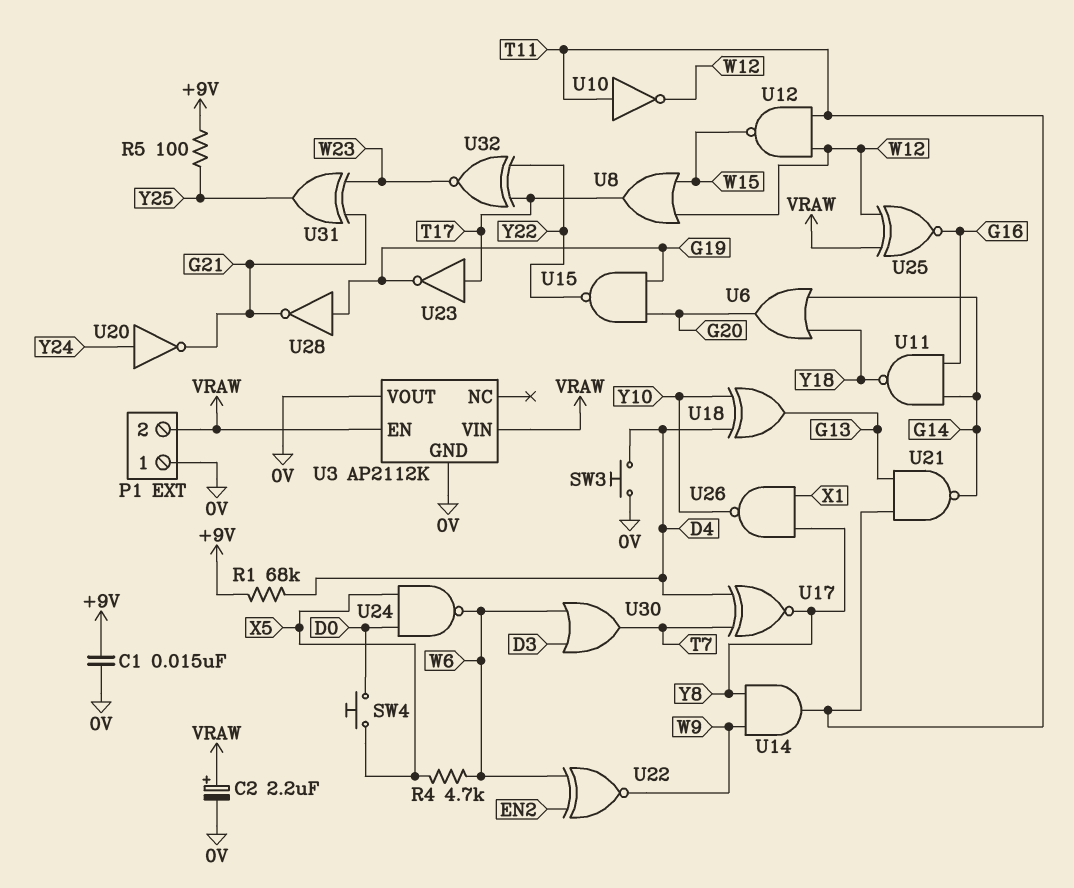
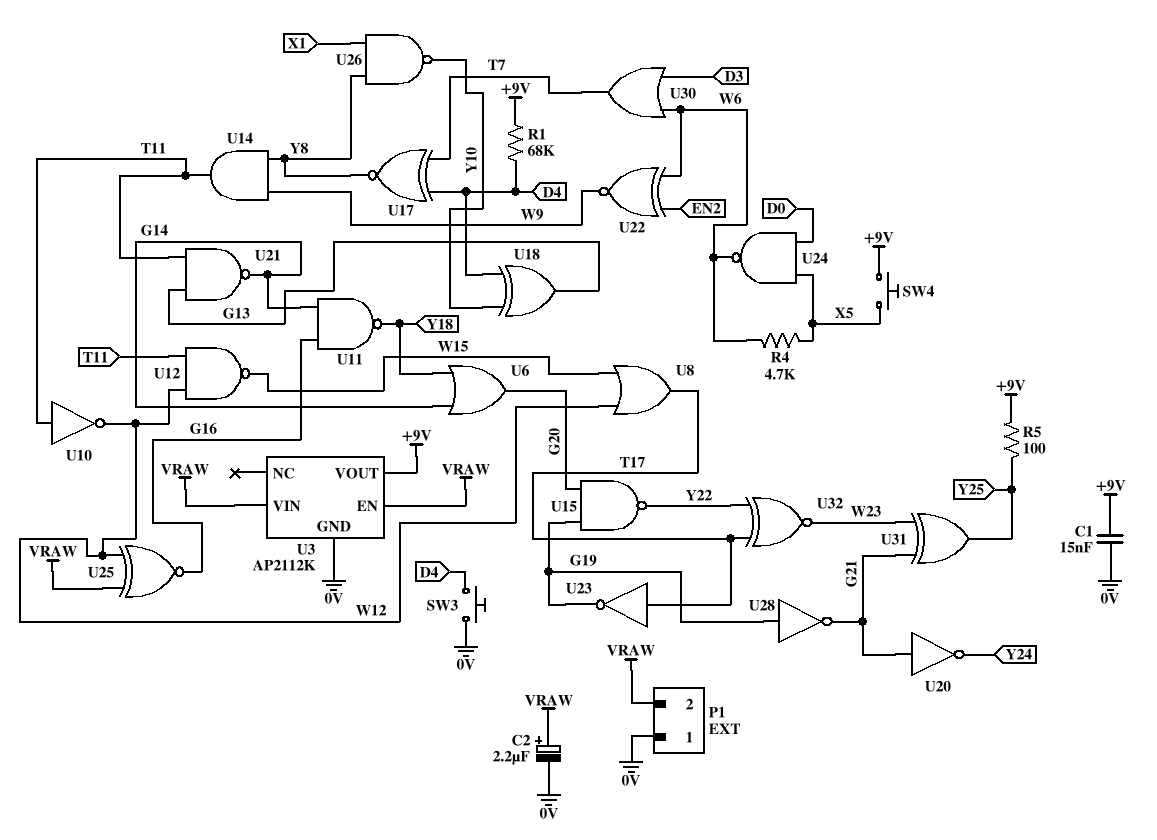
SW4: button (D0, X5) -> button (+9V, X5)
U3 pin VOUT: 0V -> +9V
U20: NOT (in Y24, out G21) -> NOT (in G21, out Y24)

